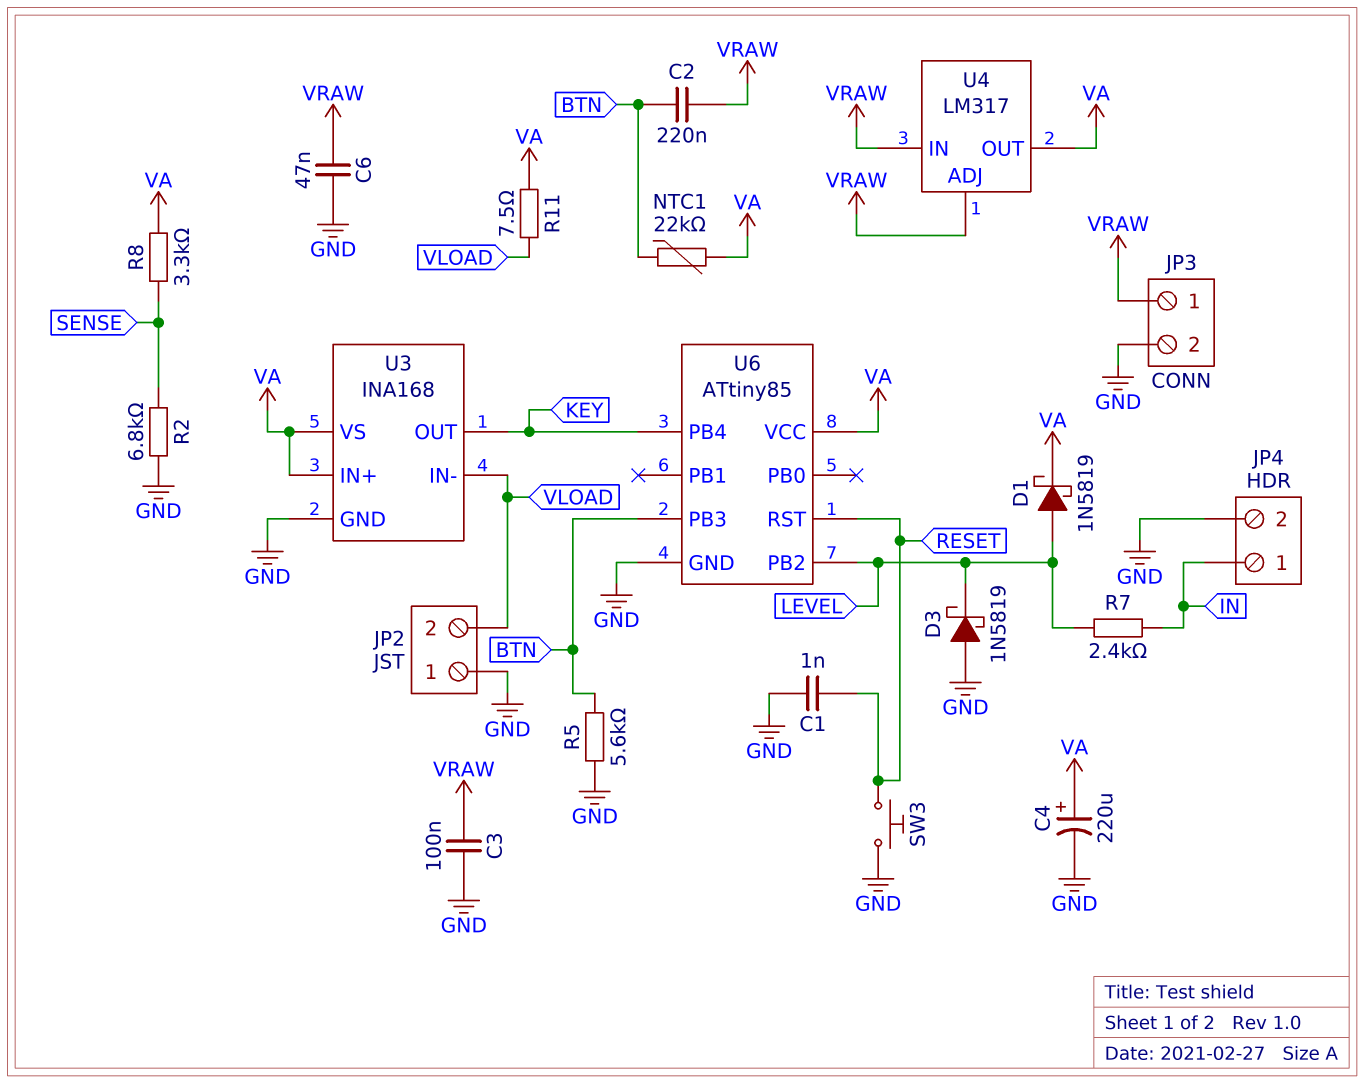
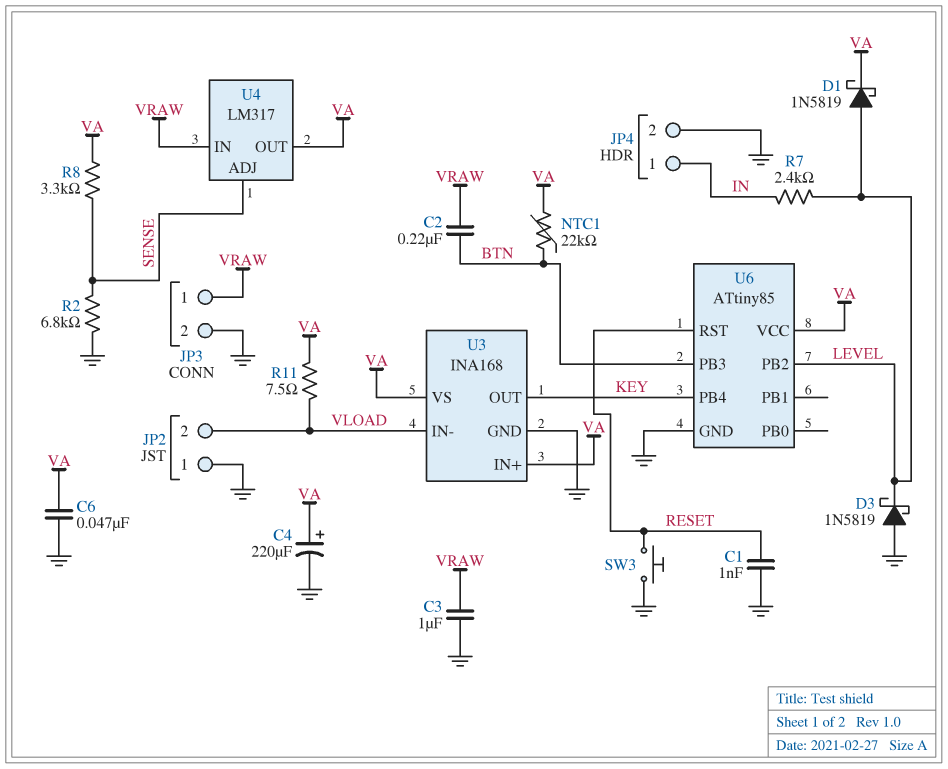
C3: 100nF (GND, VRAW) -> 1uF (GND, VRAW)
C6: 47nF (GND, VRAW) -> 47nF (GND, VA)
R5: 5.6k (BTN, GND) -> none
U4 pin ADJ: VRAW -> SENSE

